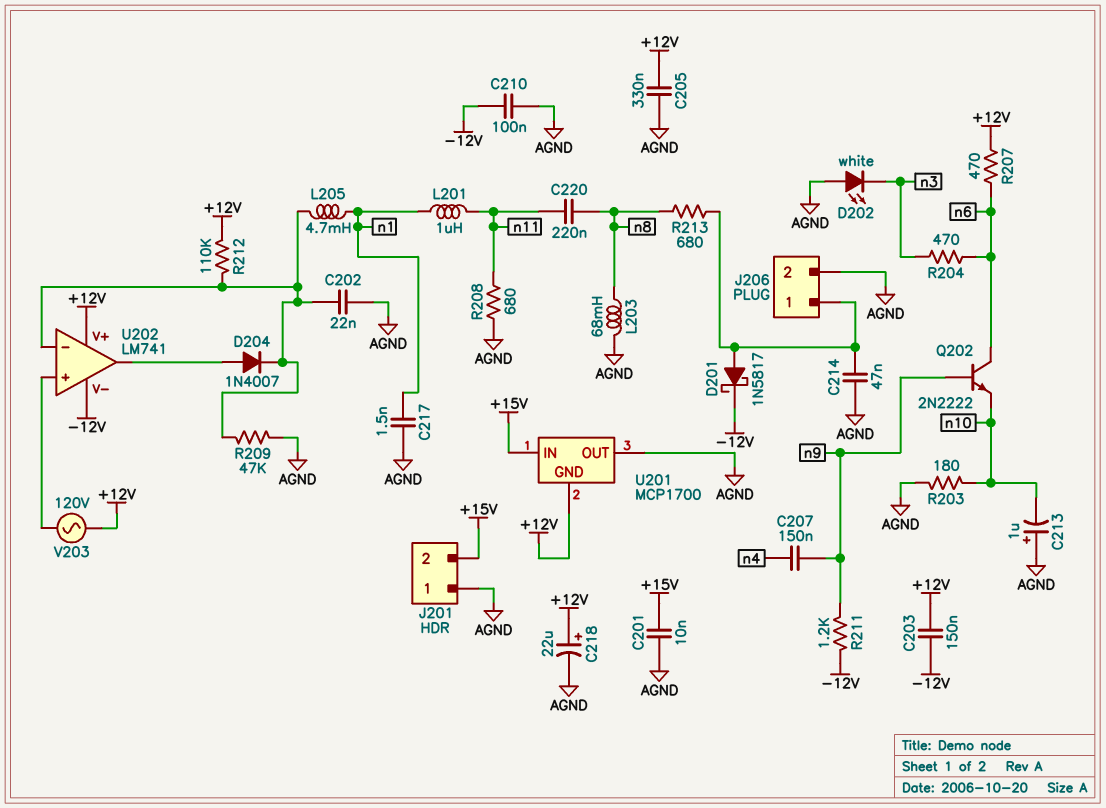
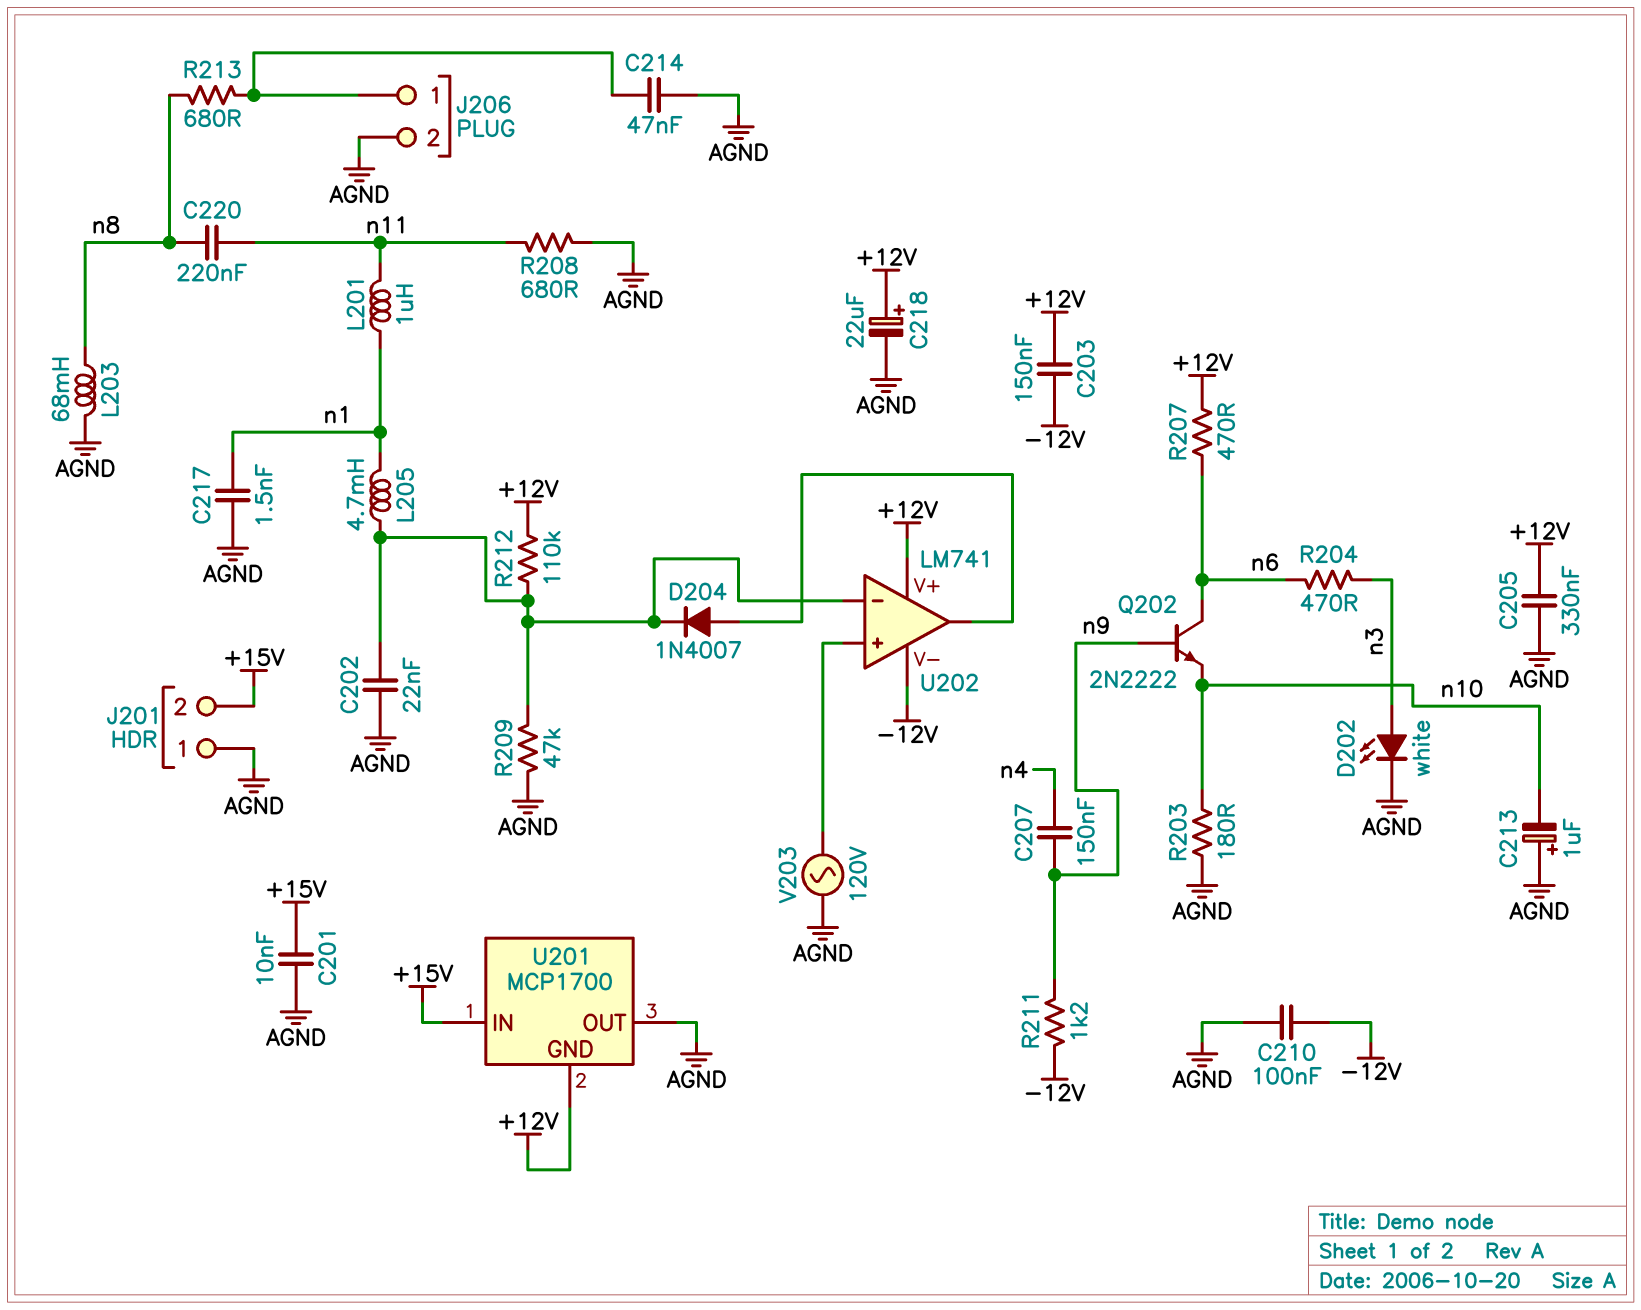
D201: schottky 1N5817 (A J206/1, K -12V) -> none
D202: LED white (A AGND, K n3) -> LED white (A n3, K AGND)
V203: AC 120V (+12V, U202/in+) -> AC 120V (AGND, U202/in+)

